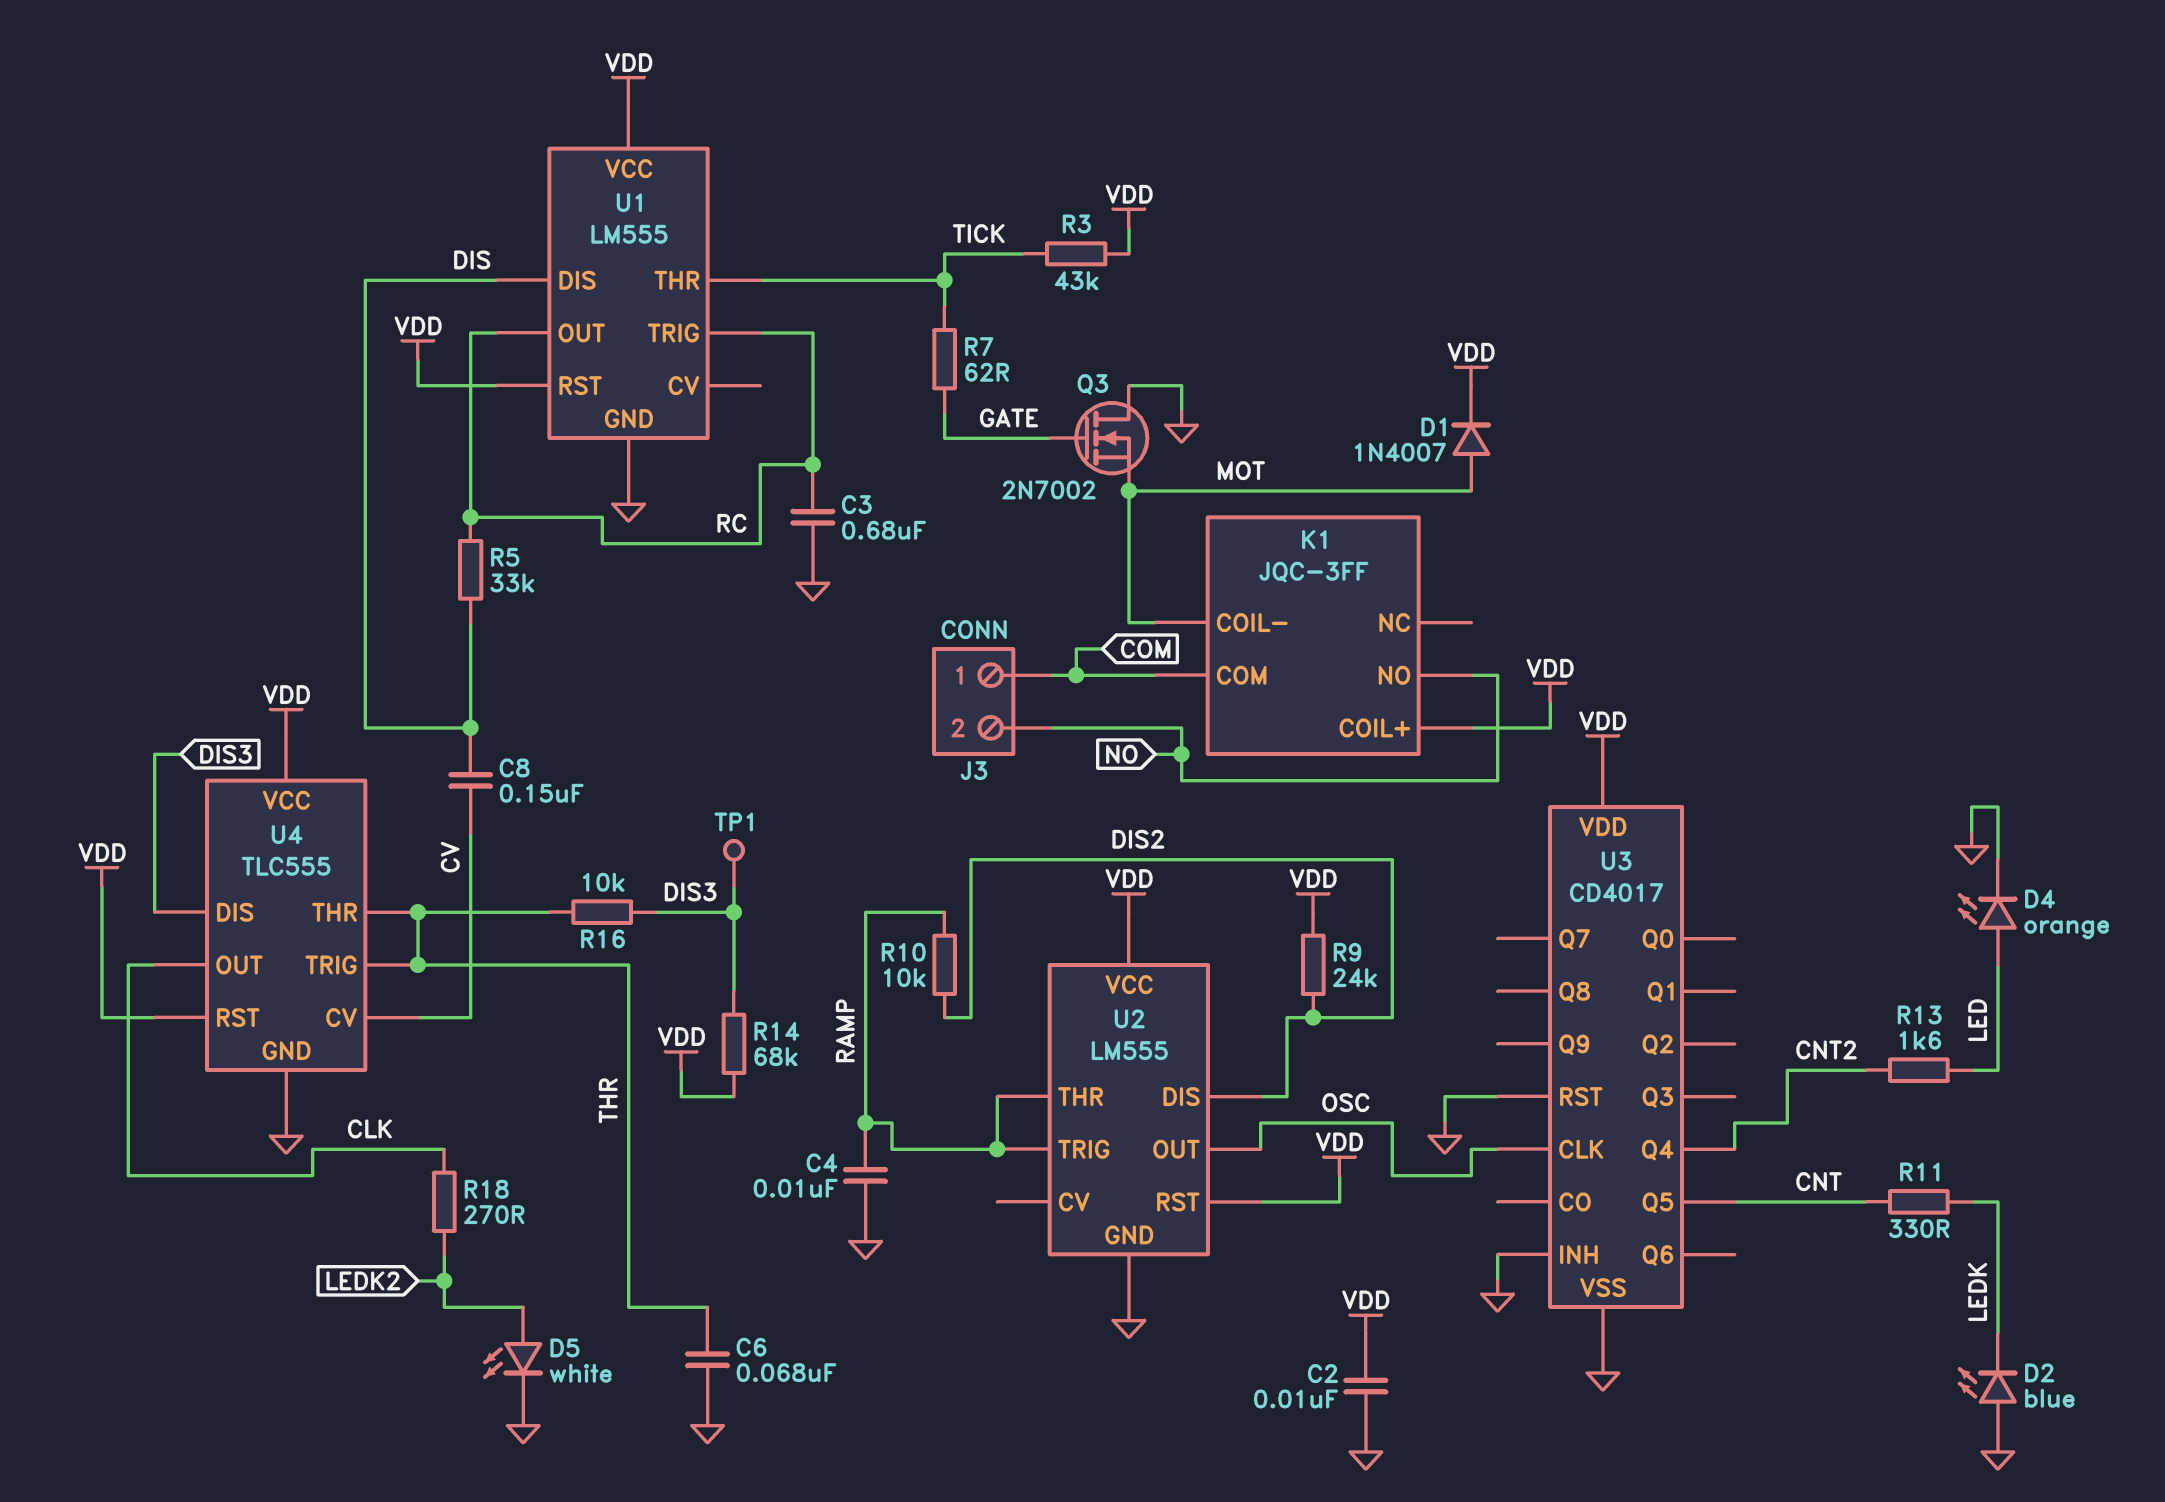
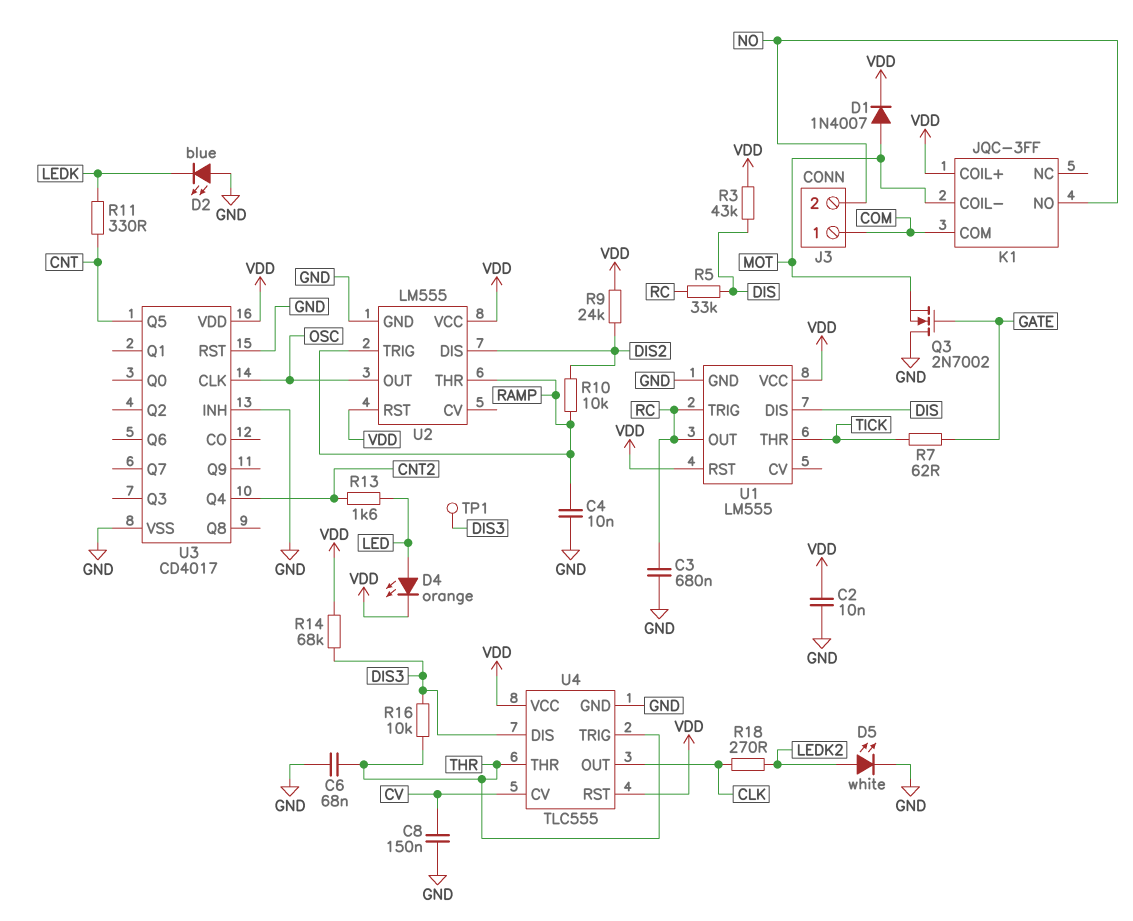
C8: 150nF (CV, DIS) -> 150nF (CV, GND)
D4: LED orange (A LED, K GND) -> LED orange (A LED, K VDD)
R3: 43k (TICK, VDD) -> 43k (DIS, VDD)

